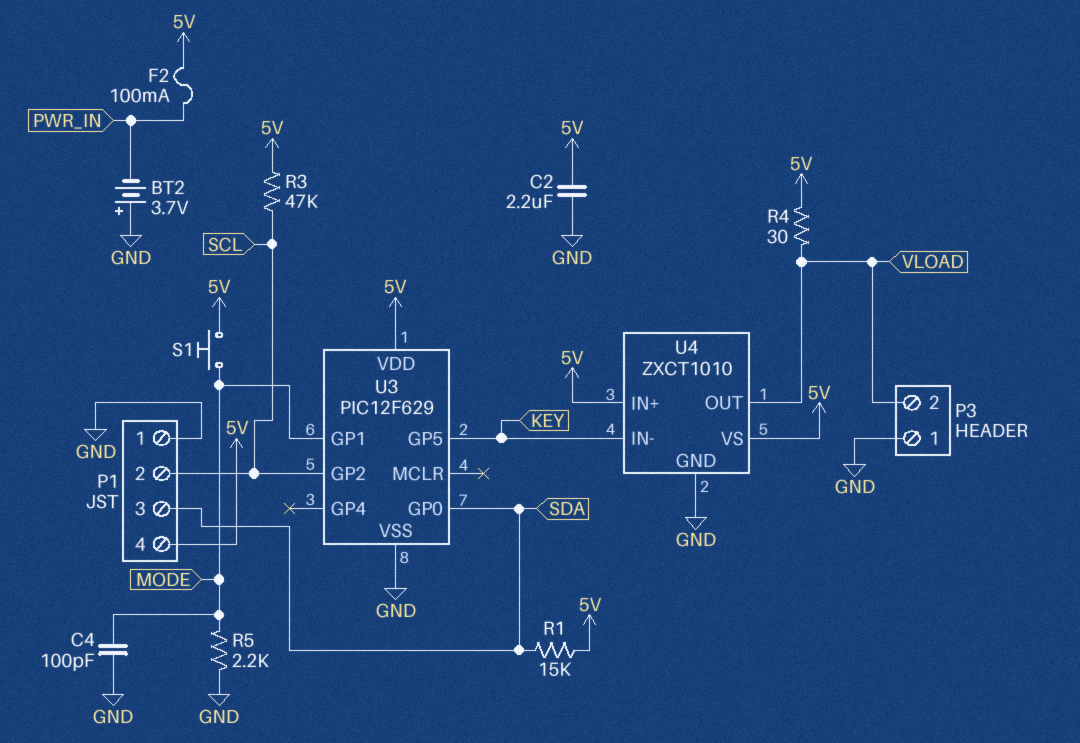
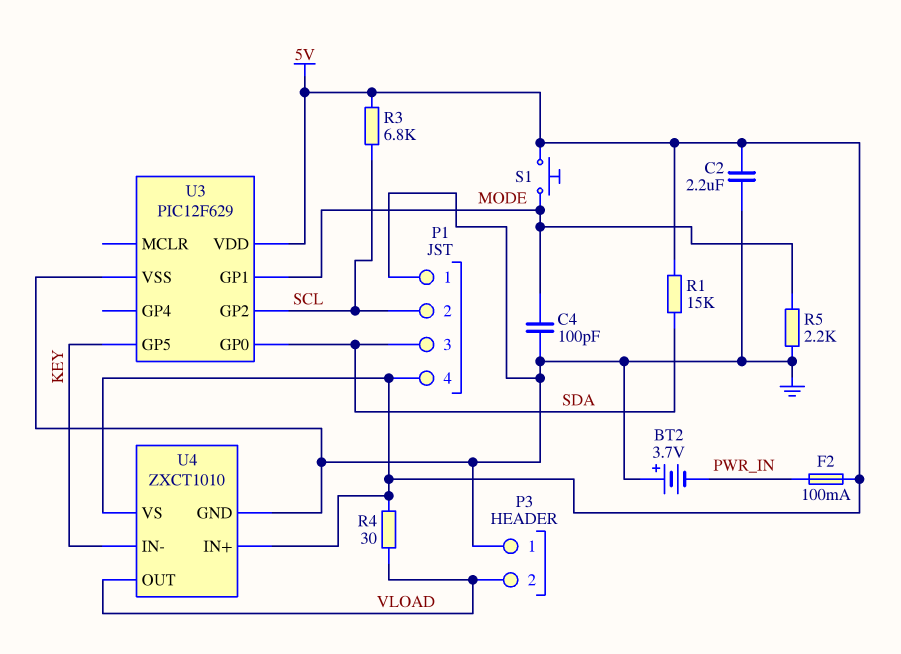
R3: 47k (5V, SCL) -> 6.8k (5V, SCL)

